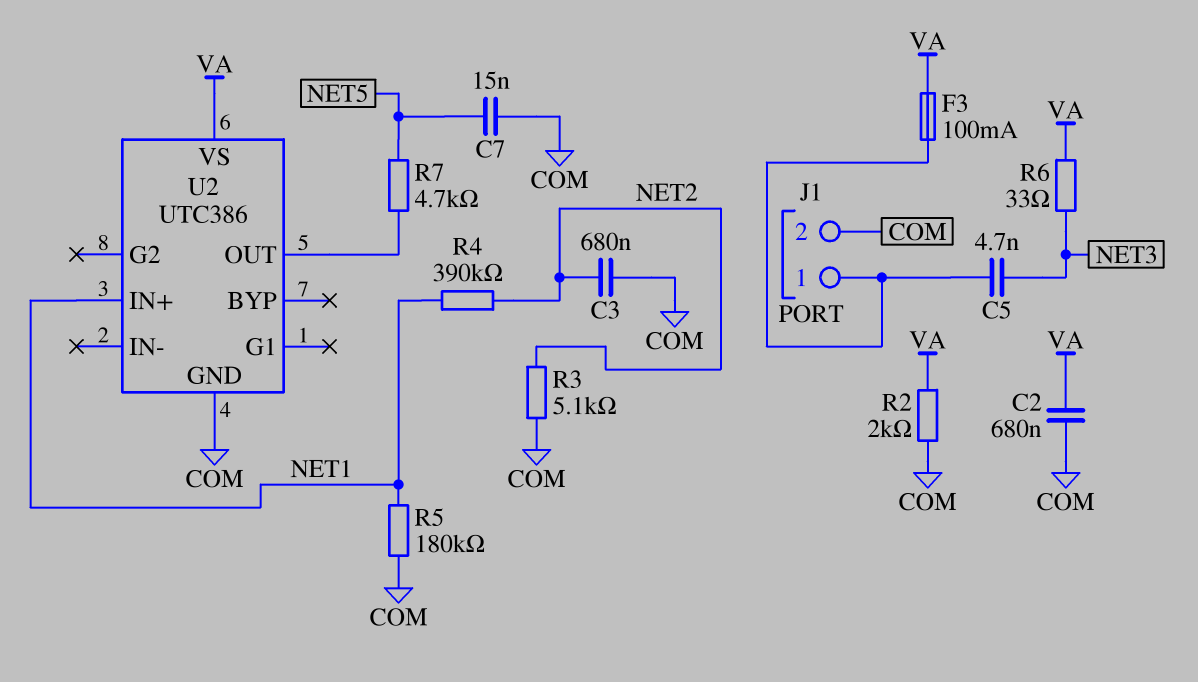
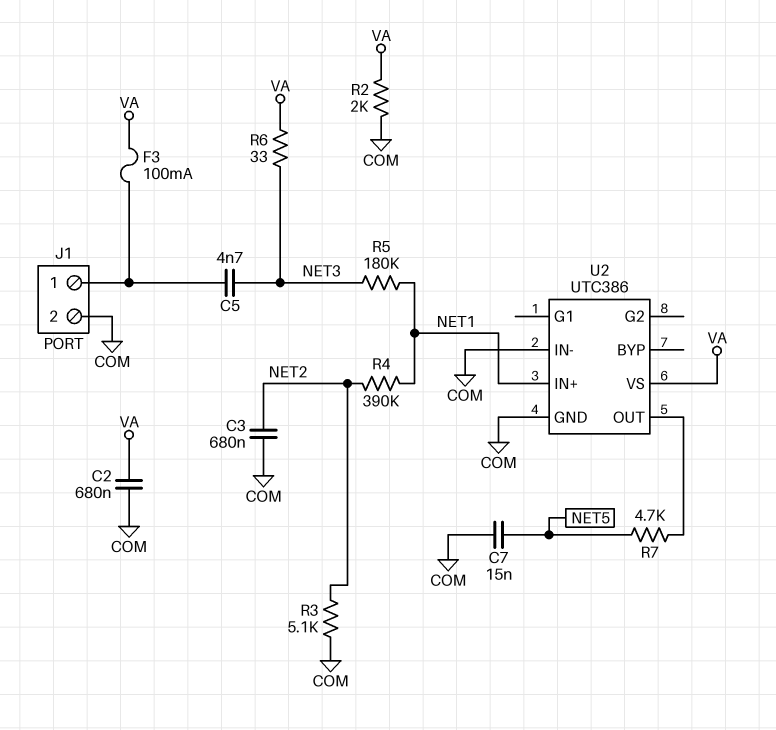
R5: 180k (COM, NET1) -> 180k (NET1, NET3)
U2 pin IN-: none -> COM

